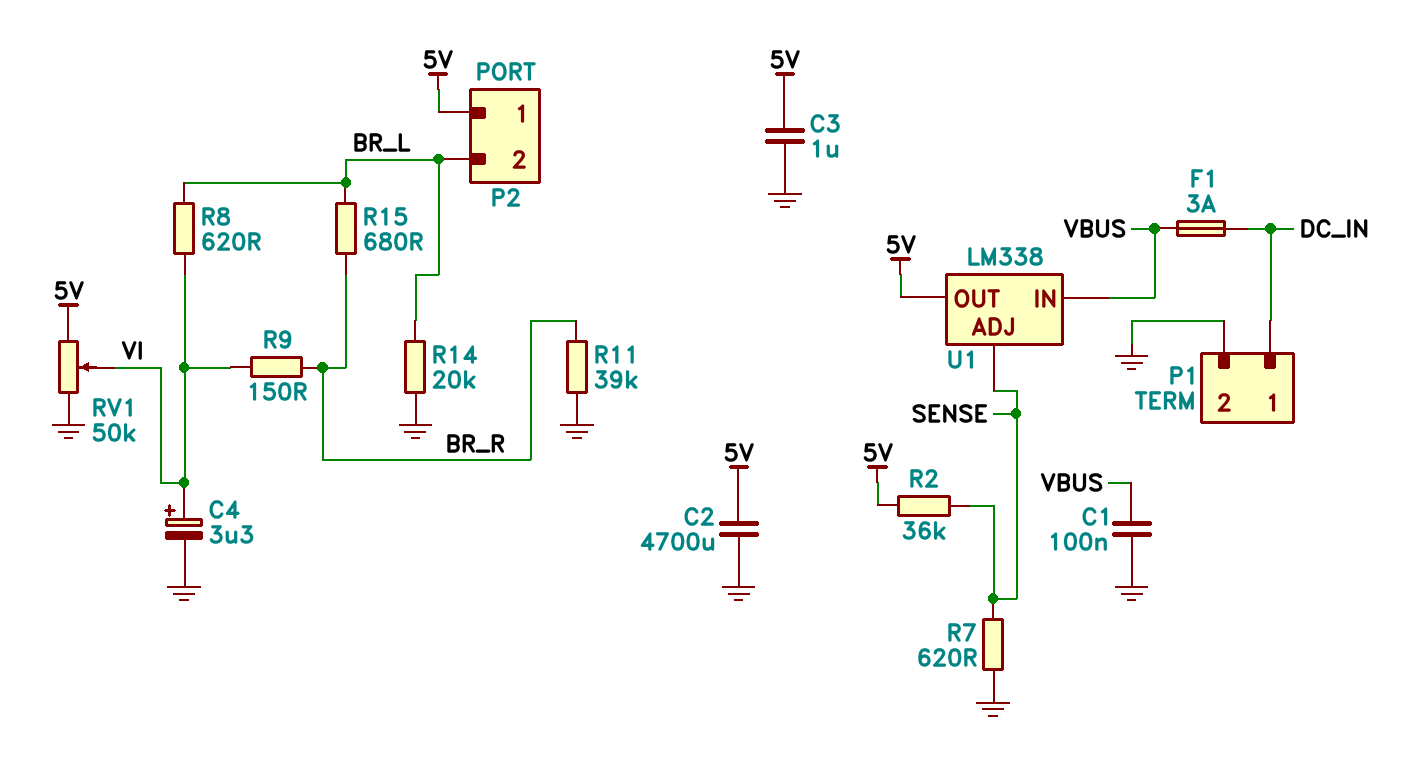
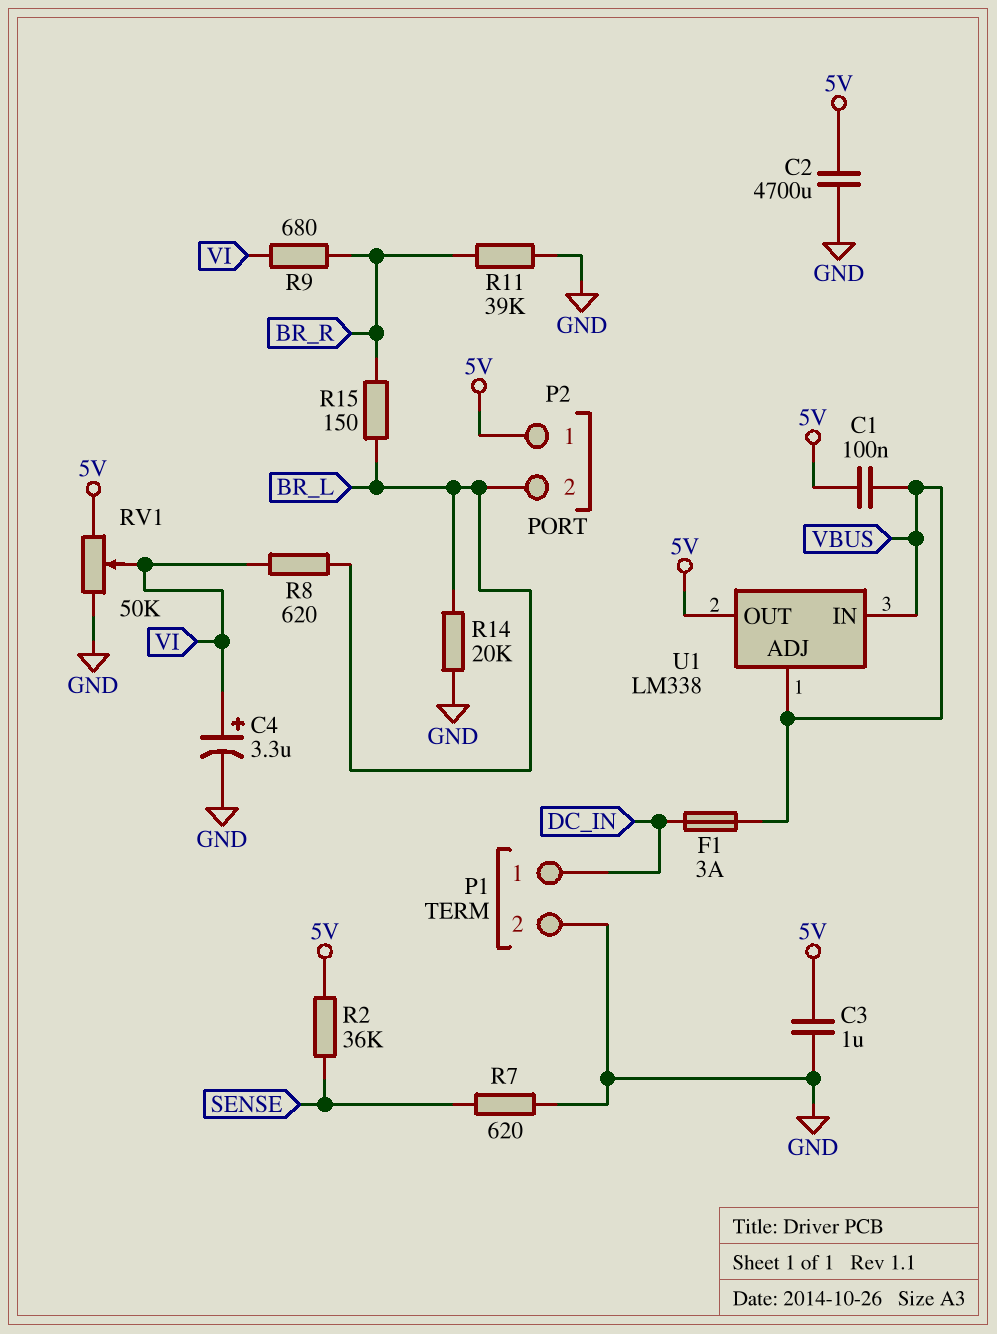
C1: 100nF (GND, VBUS) -> 100nF (5V, VBUS)
R9: 150 (BR_R, VI) -> 680 (BR_R, VI)
R15: 680 (BR_L, BR_R) -> 150 (BR_L, BR_R)
U1 pin ADJ: SENSE -> VBUS

